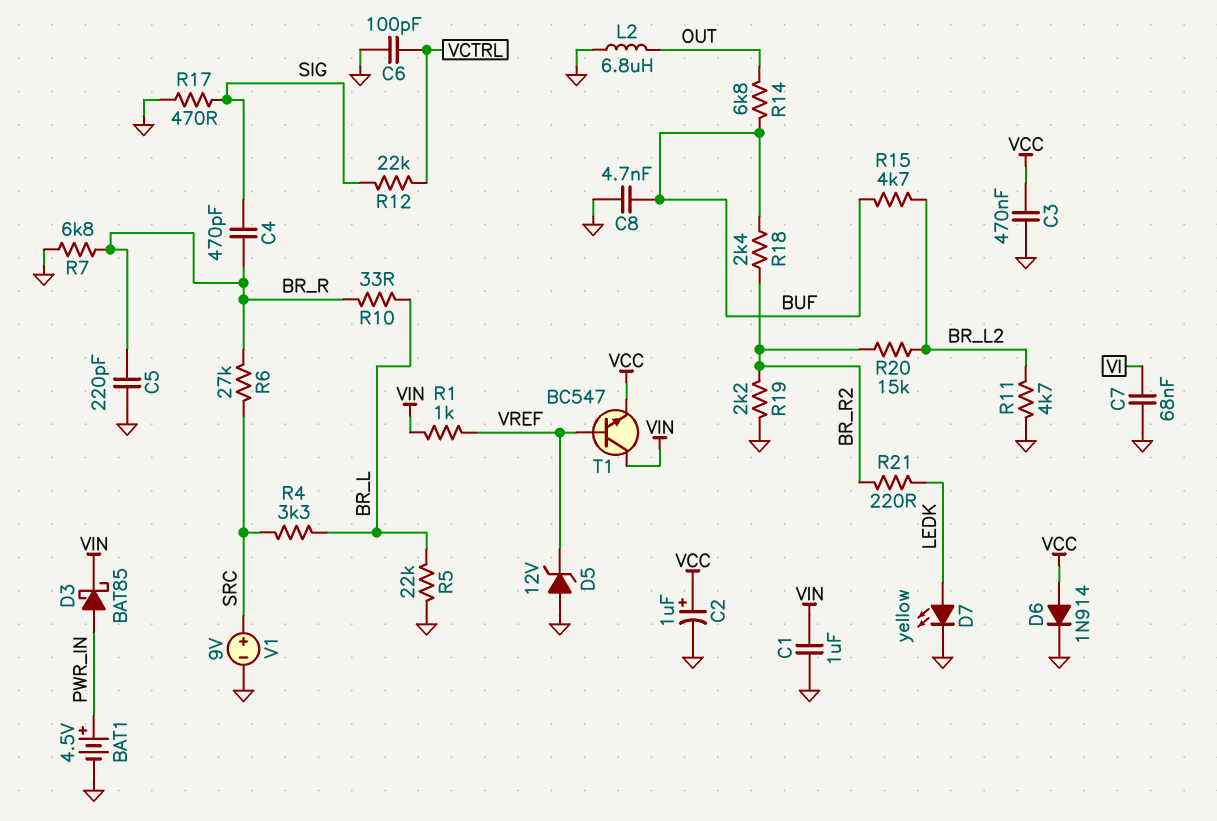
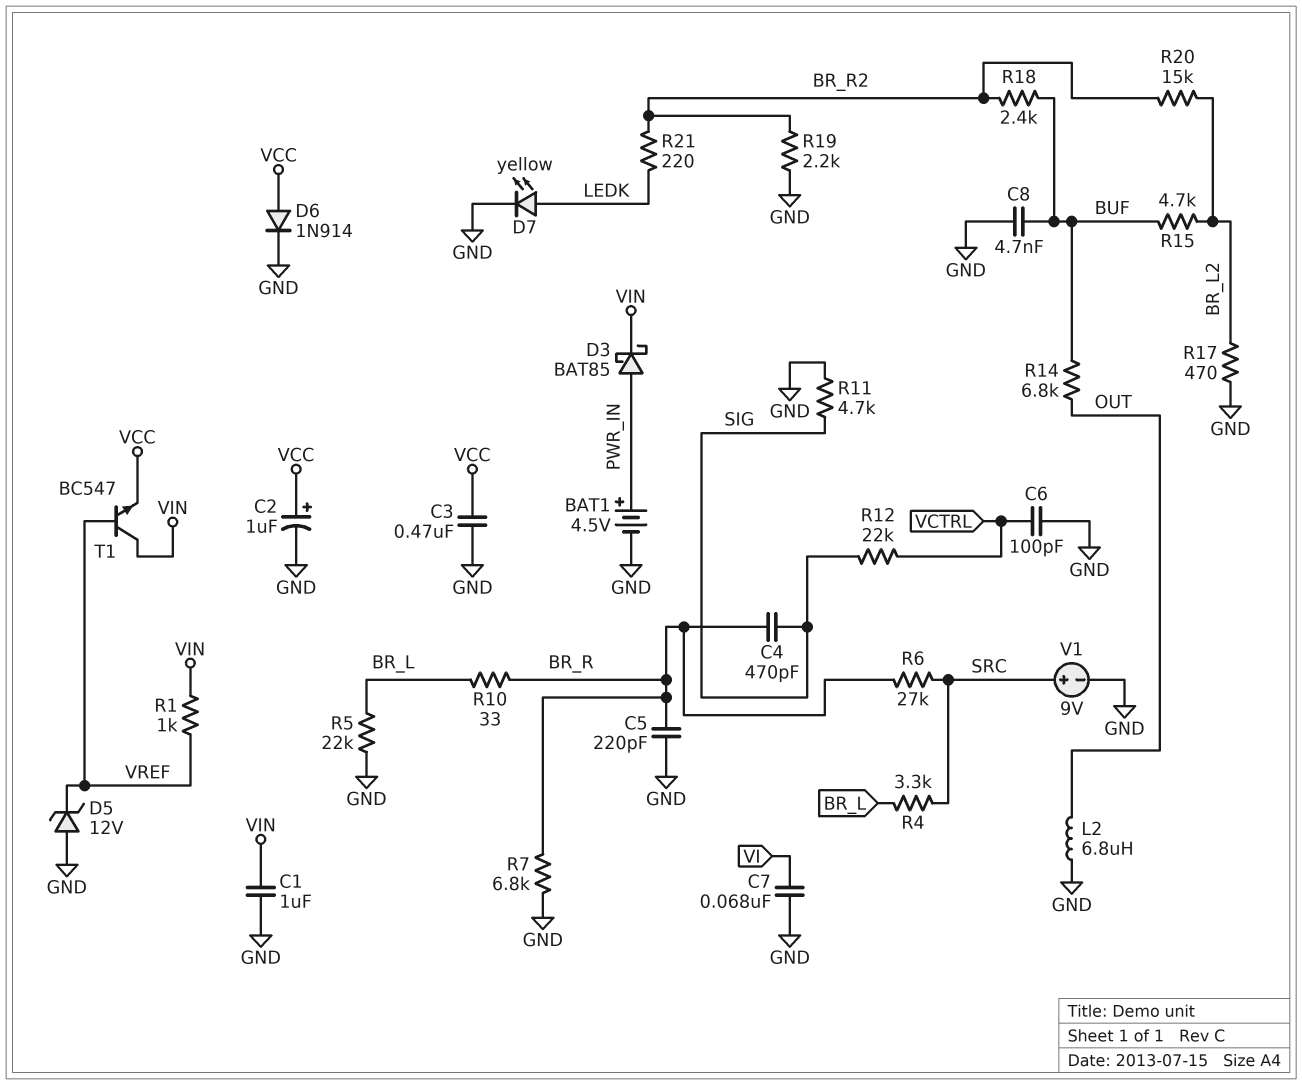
R11: 4.7k (BR_L2, GND) -> 4.7k (GND, SIG)
R17: 470 (GND, SIG) -> 470 (BR_L2, GND)

